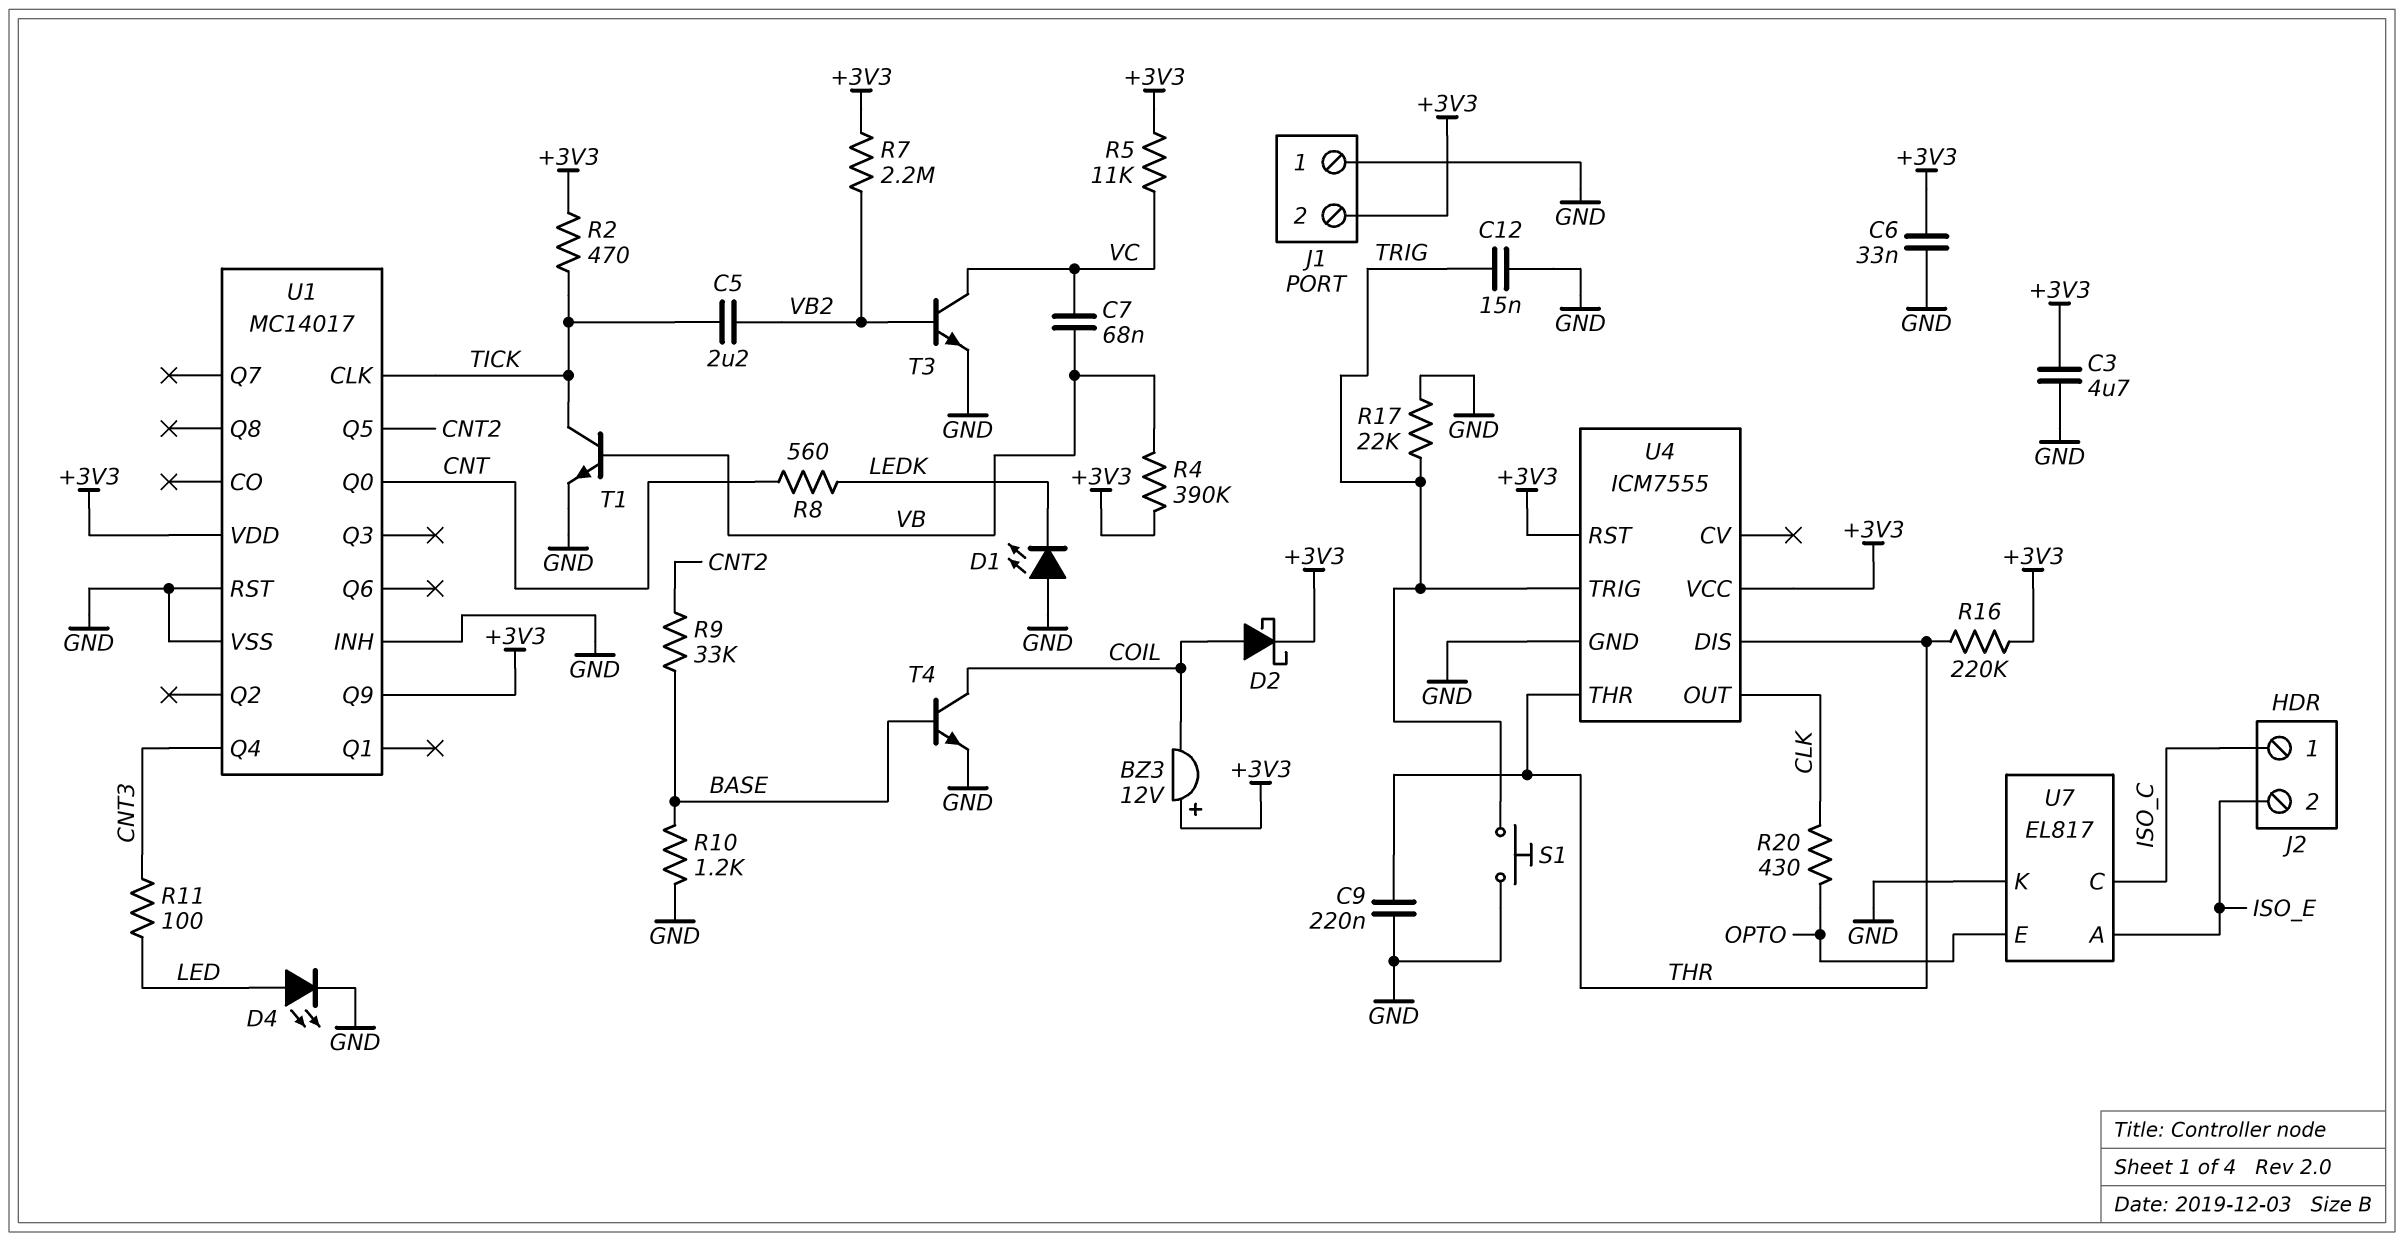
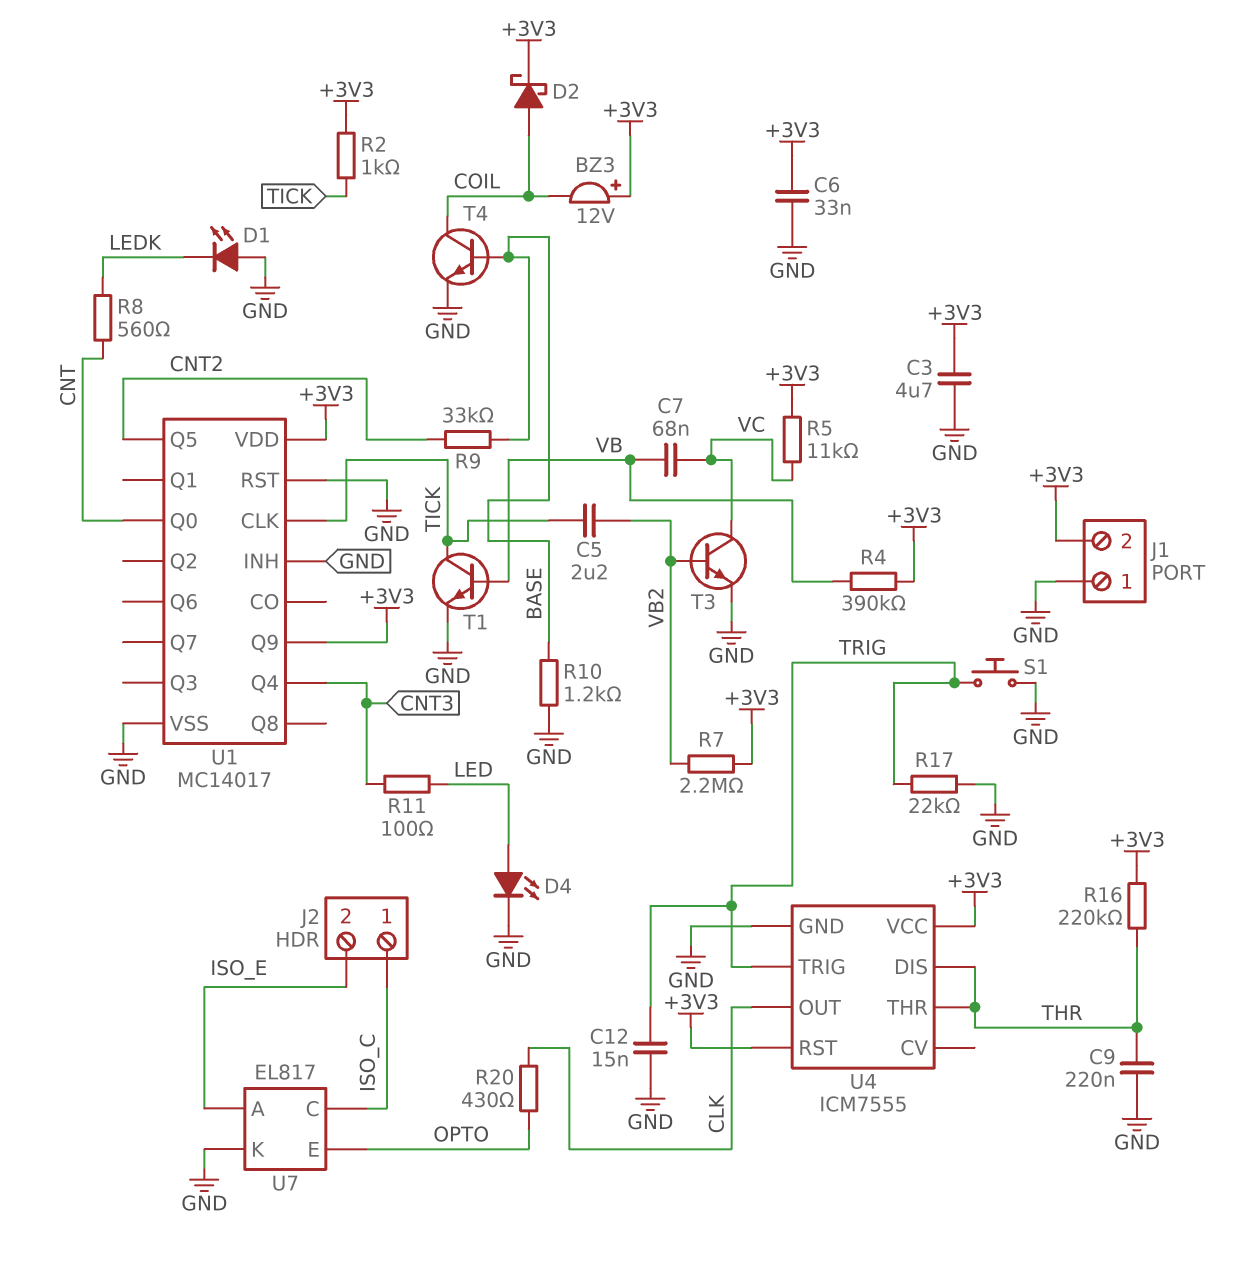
R2: 470 (+3V3, TICK) -> 1k (+3V3, TICK)

